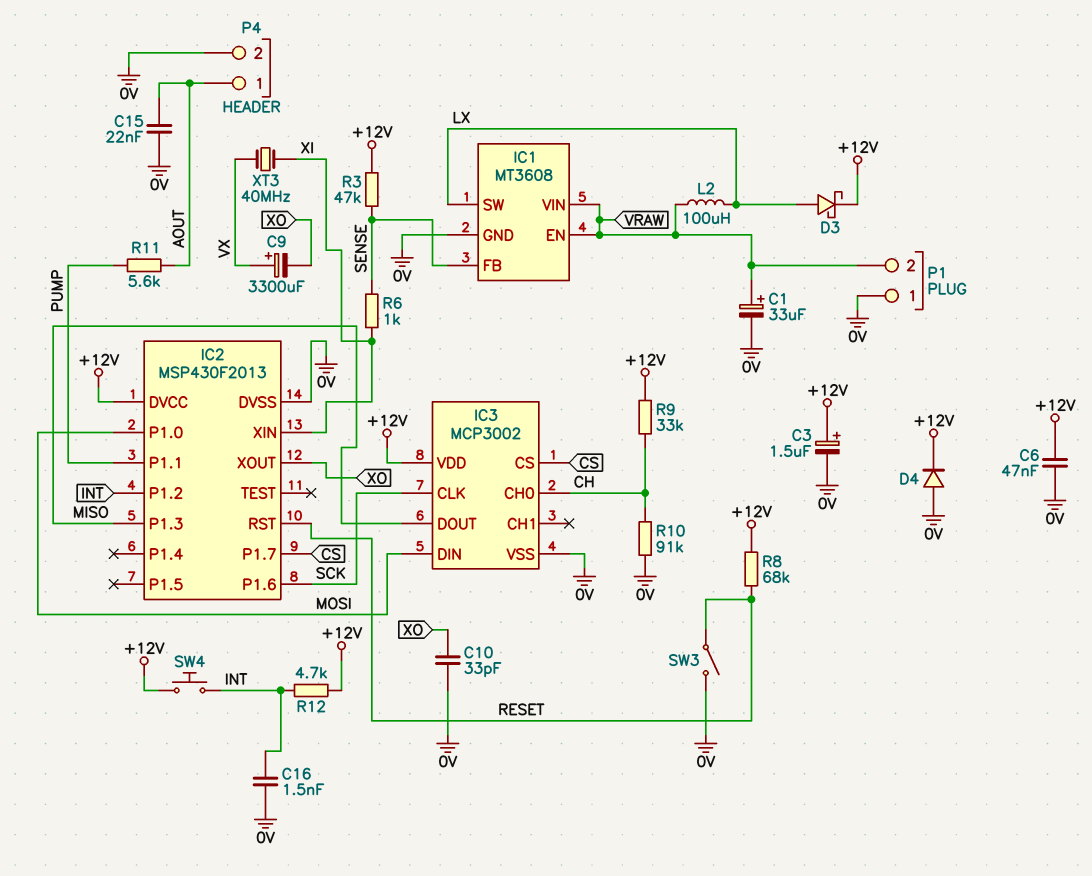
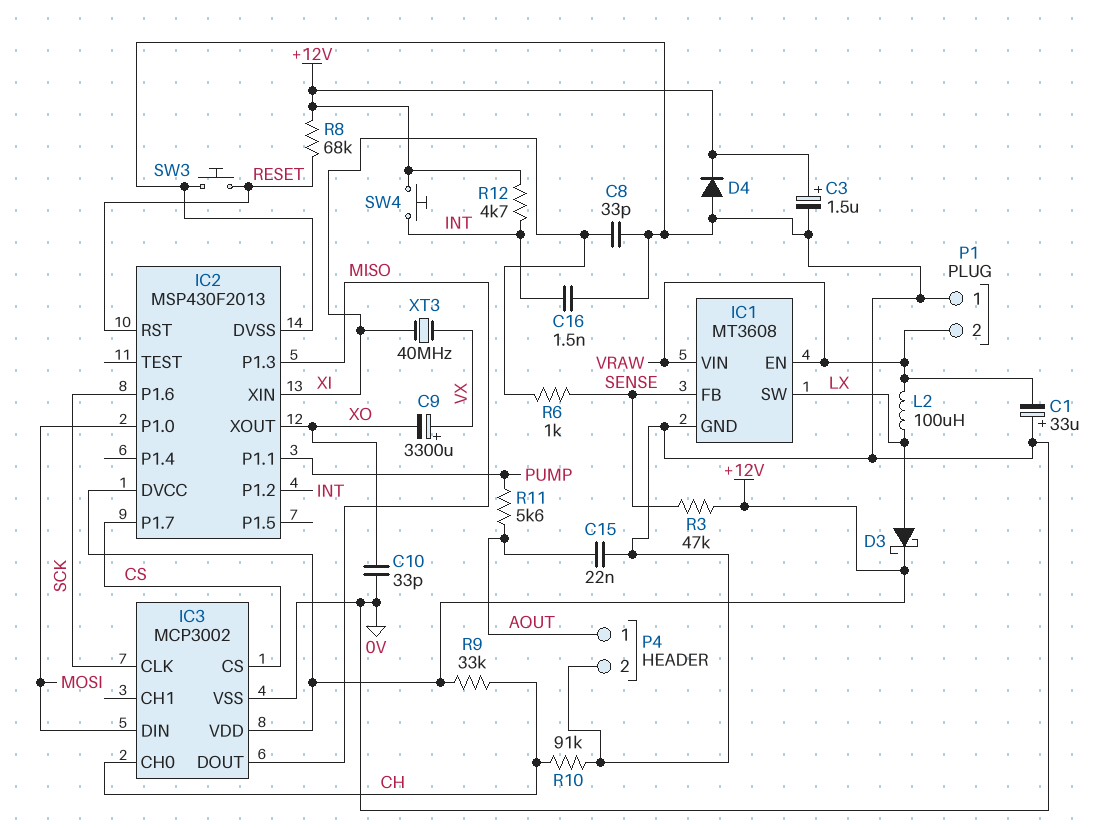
C1: 33uF (plus VRAW, minus 0V) -> 33uF (plus 0V, minus VRAW)
C6: 47nF (+12V, 0V) -> none
C8: none -> 33pF (0V, XI)
SW3: switch (0V, RESET) -> button (0V, RESET)

